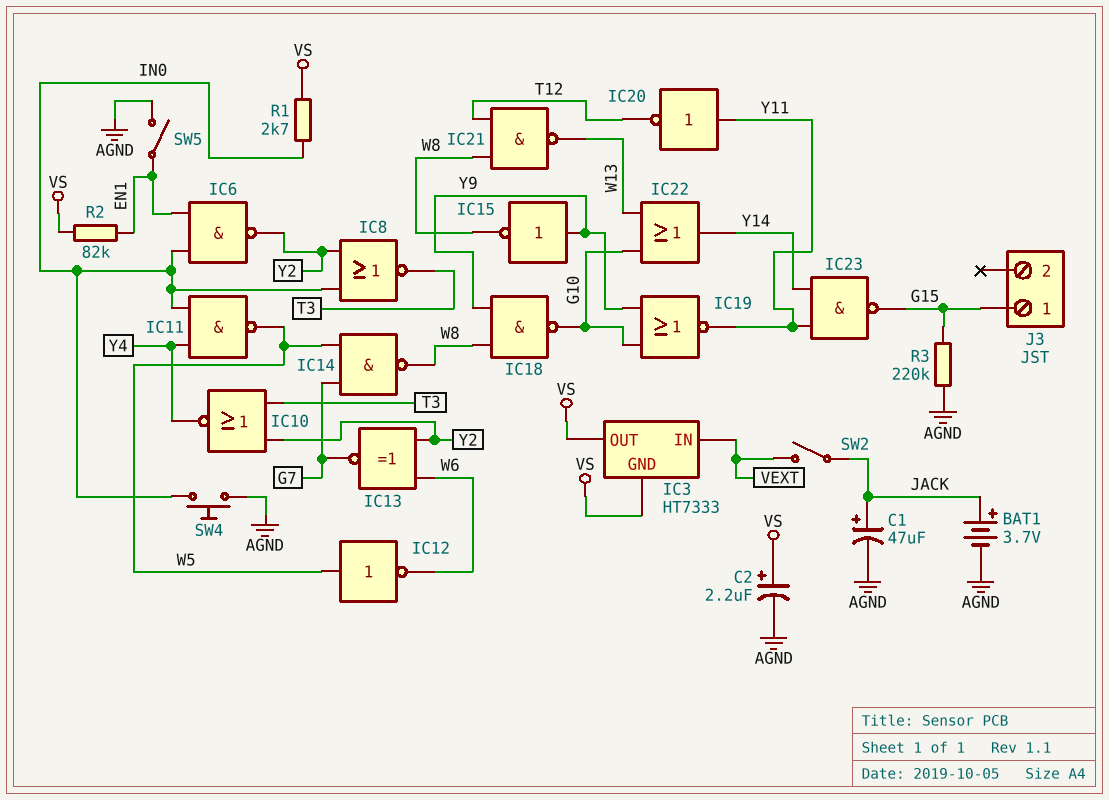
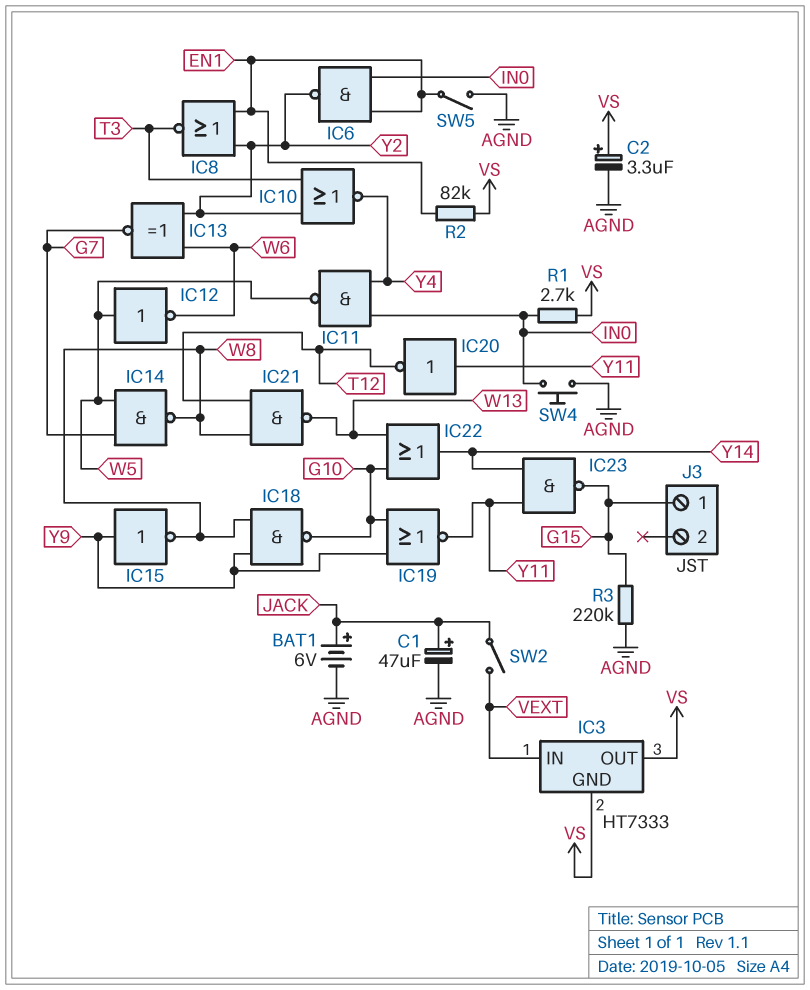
BAT1: 3.7V (plus JACK, minus AGND) -> 6V (plus JACK, minus AGND)
C2: 2.2uF (plus VS, minus AGND) -> 3.3uF (plus VS, minus AGND)
IC8: NOR (in IN0, in Y2, out T3) -> NOR (in EN1, in Y2, out T3)

